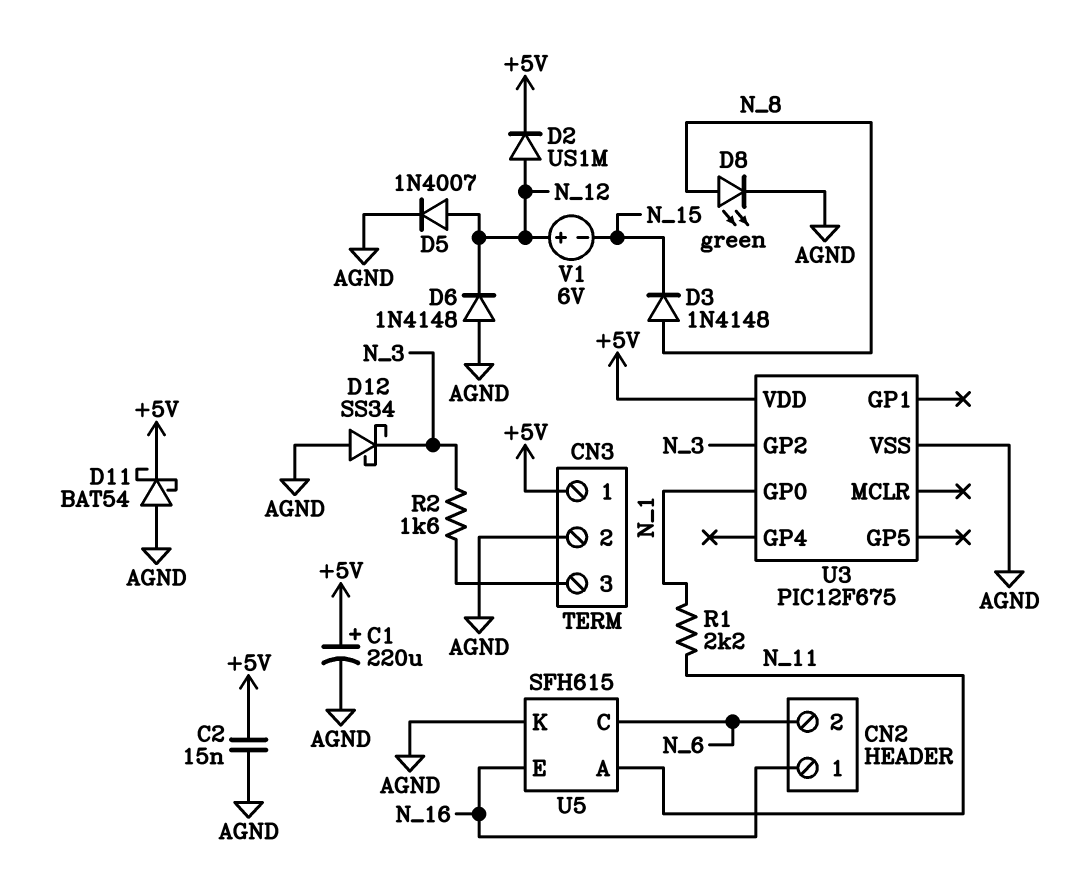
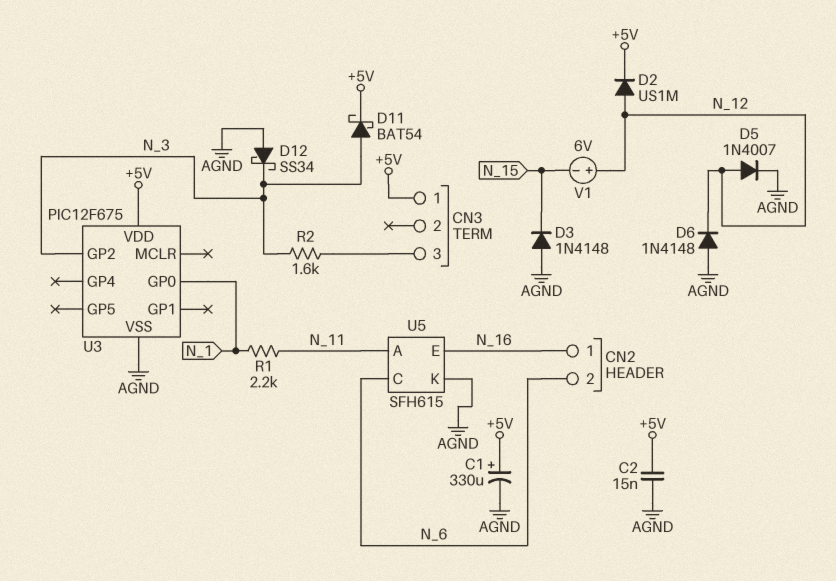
C1: 220uF (plus +5V, minus AGND) -> 330uF (plus +5V, minus AGND)
CN3 pin 2: AGND -> none
D3: diode 1N4148 (A N_8, K N_15) -> diode 1N4148 (A AGND, K N_15)
D8: LED green (A N_8, K AGND) -> none
D11: schottky BAT54 (A AGND, K +5V) -> schottky BAT54 (A N_3, K +5V)

